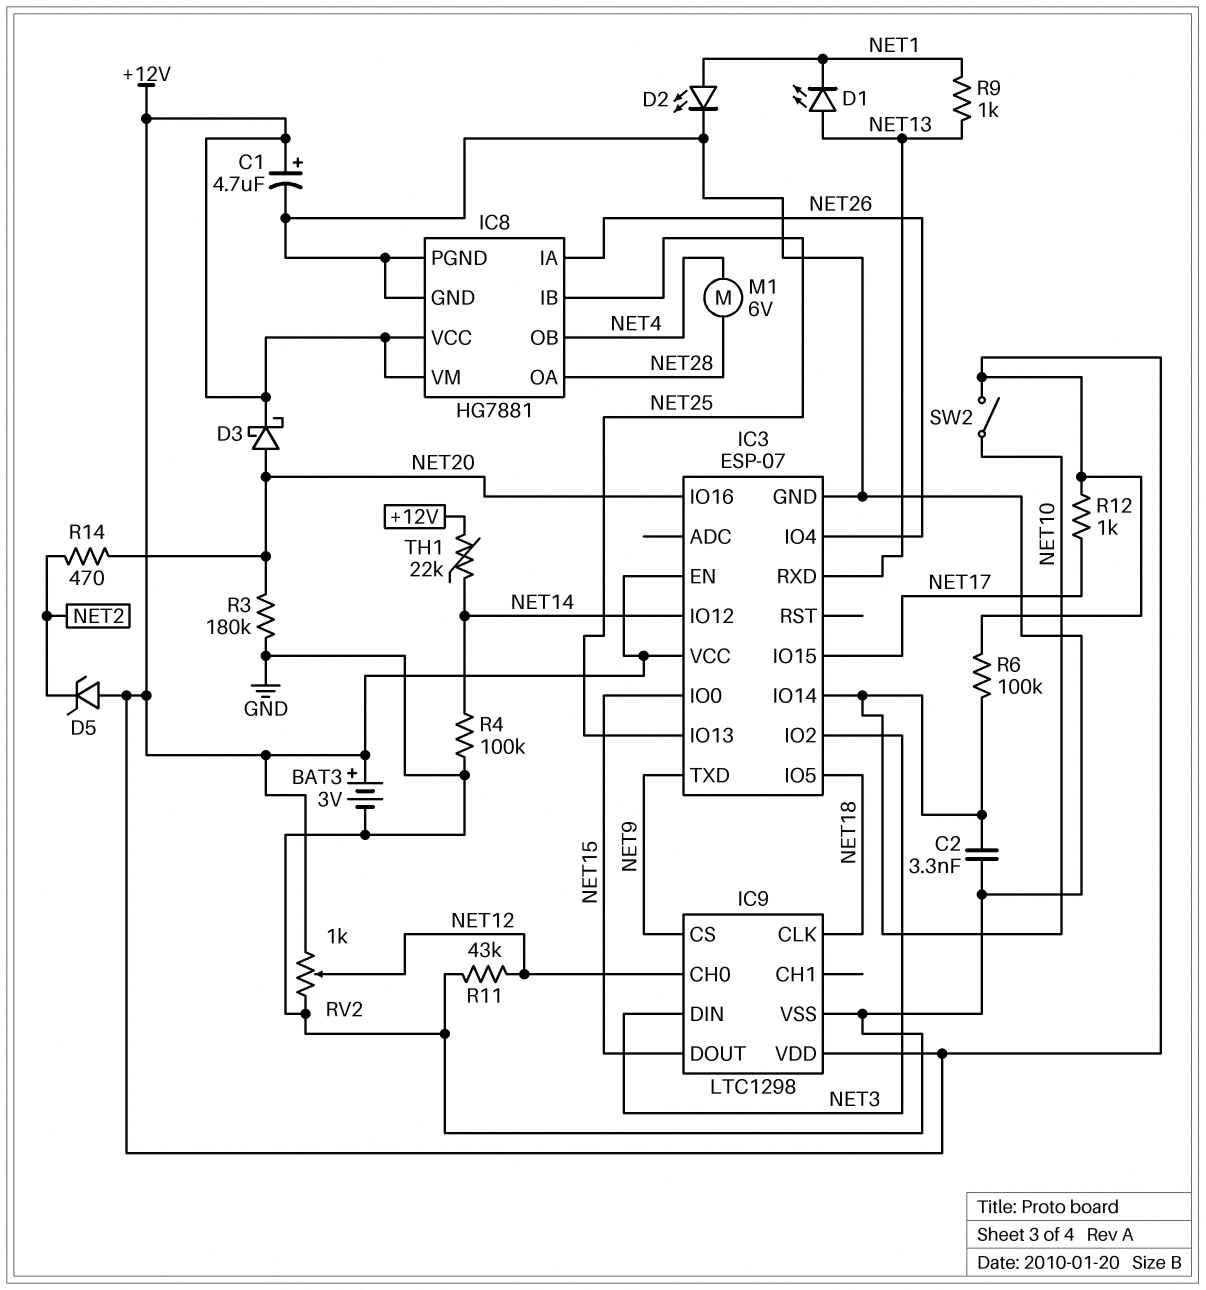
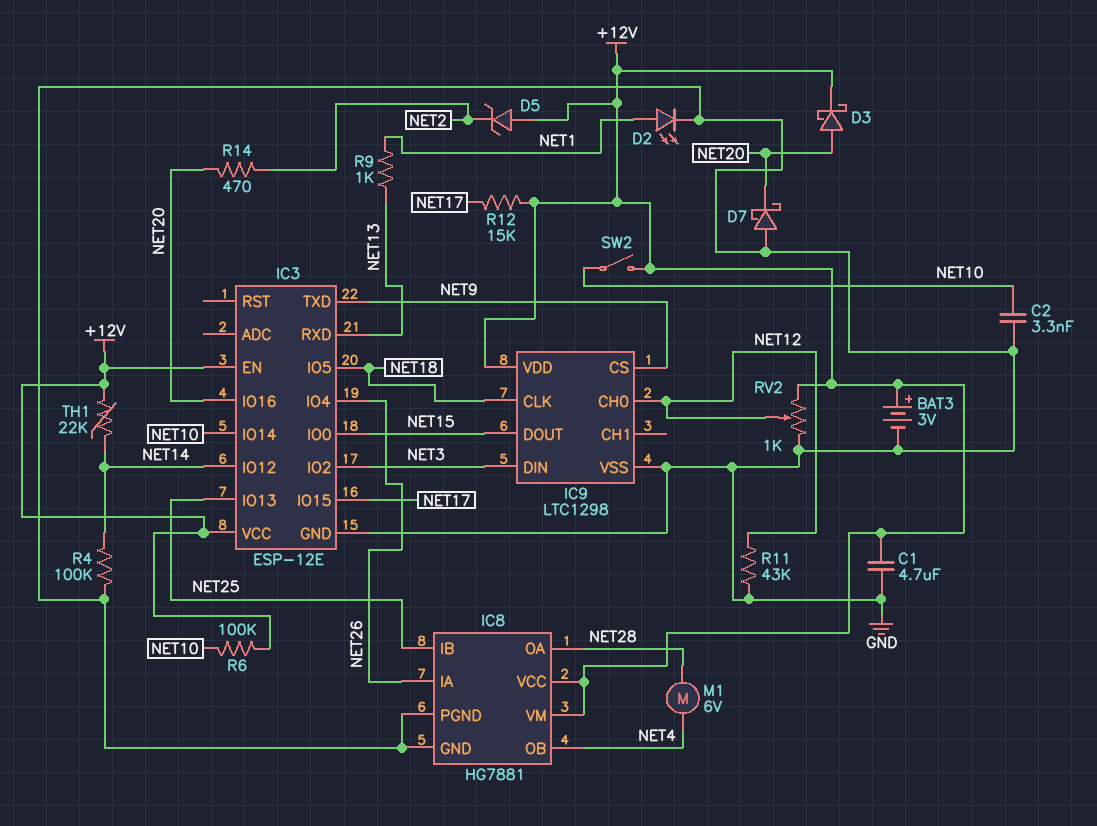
C1: 4.7uF (plus +12V, minus GND) -> 4.7uF (+12V, GND)
D1: LED (A NET13, K NET1) -> none
D7: none -> schottky (A GND, K NET20)
IC3: ESP-07 -> ESP-12E
R3: 180k (GND, NET20) -> none
R12: 1k (+12V, NET17) -> 15k (+12V, NET17)

